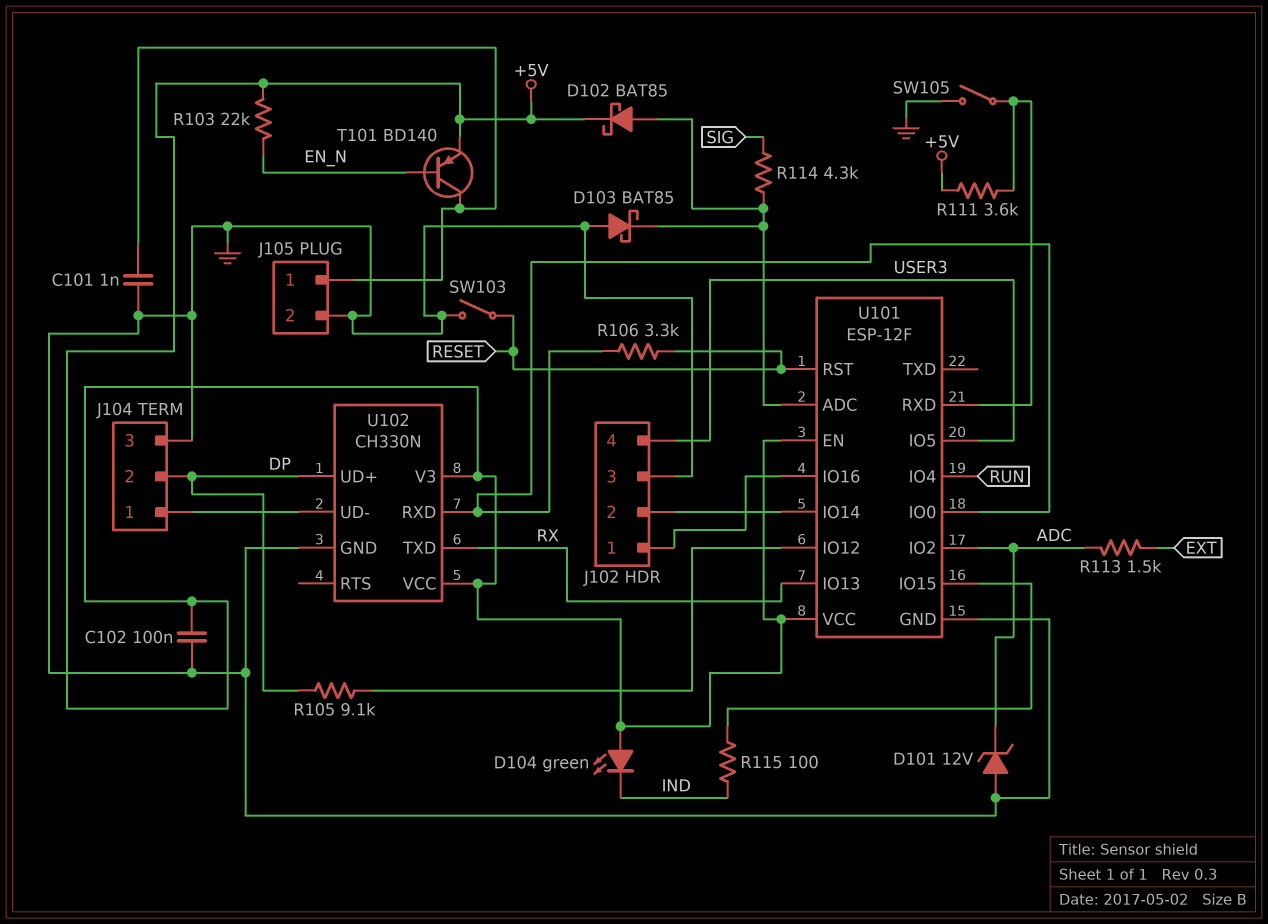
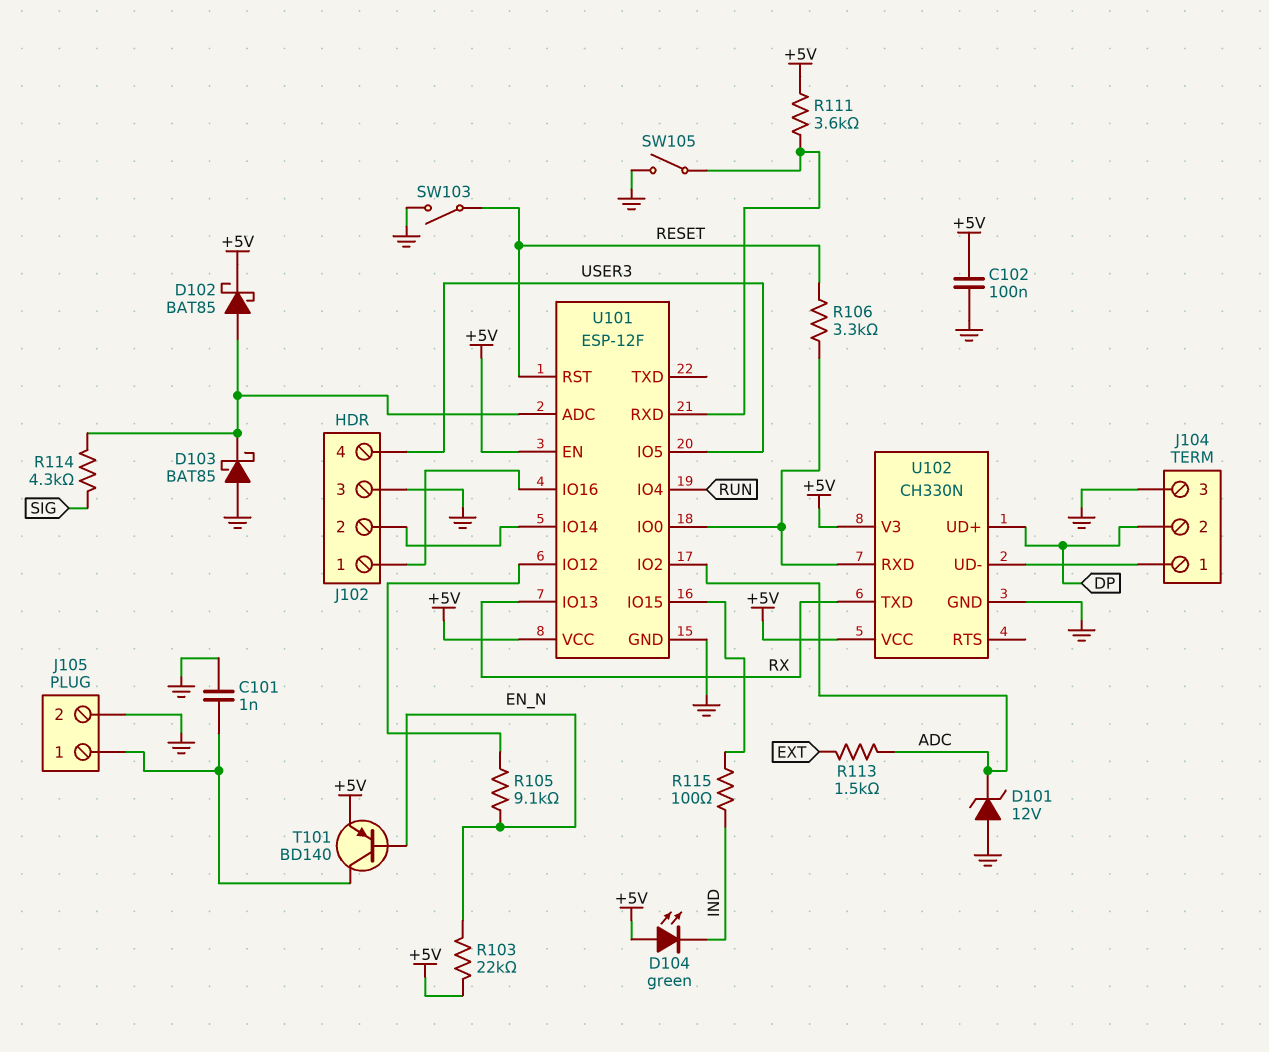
R105: 9.1k (DP, U101/IO12) -> 9.1k (EN_N, U101/IO12)

